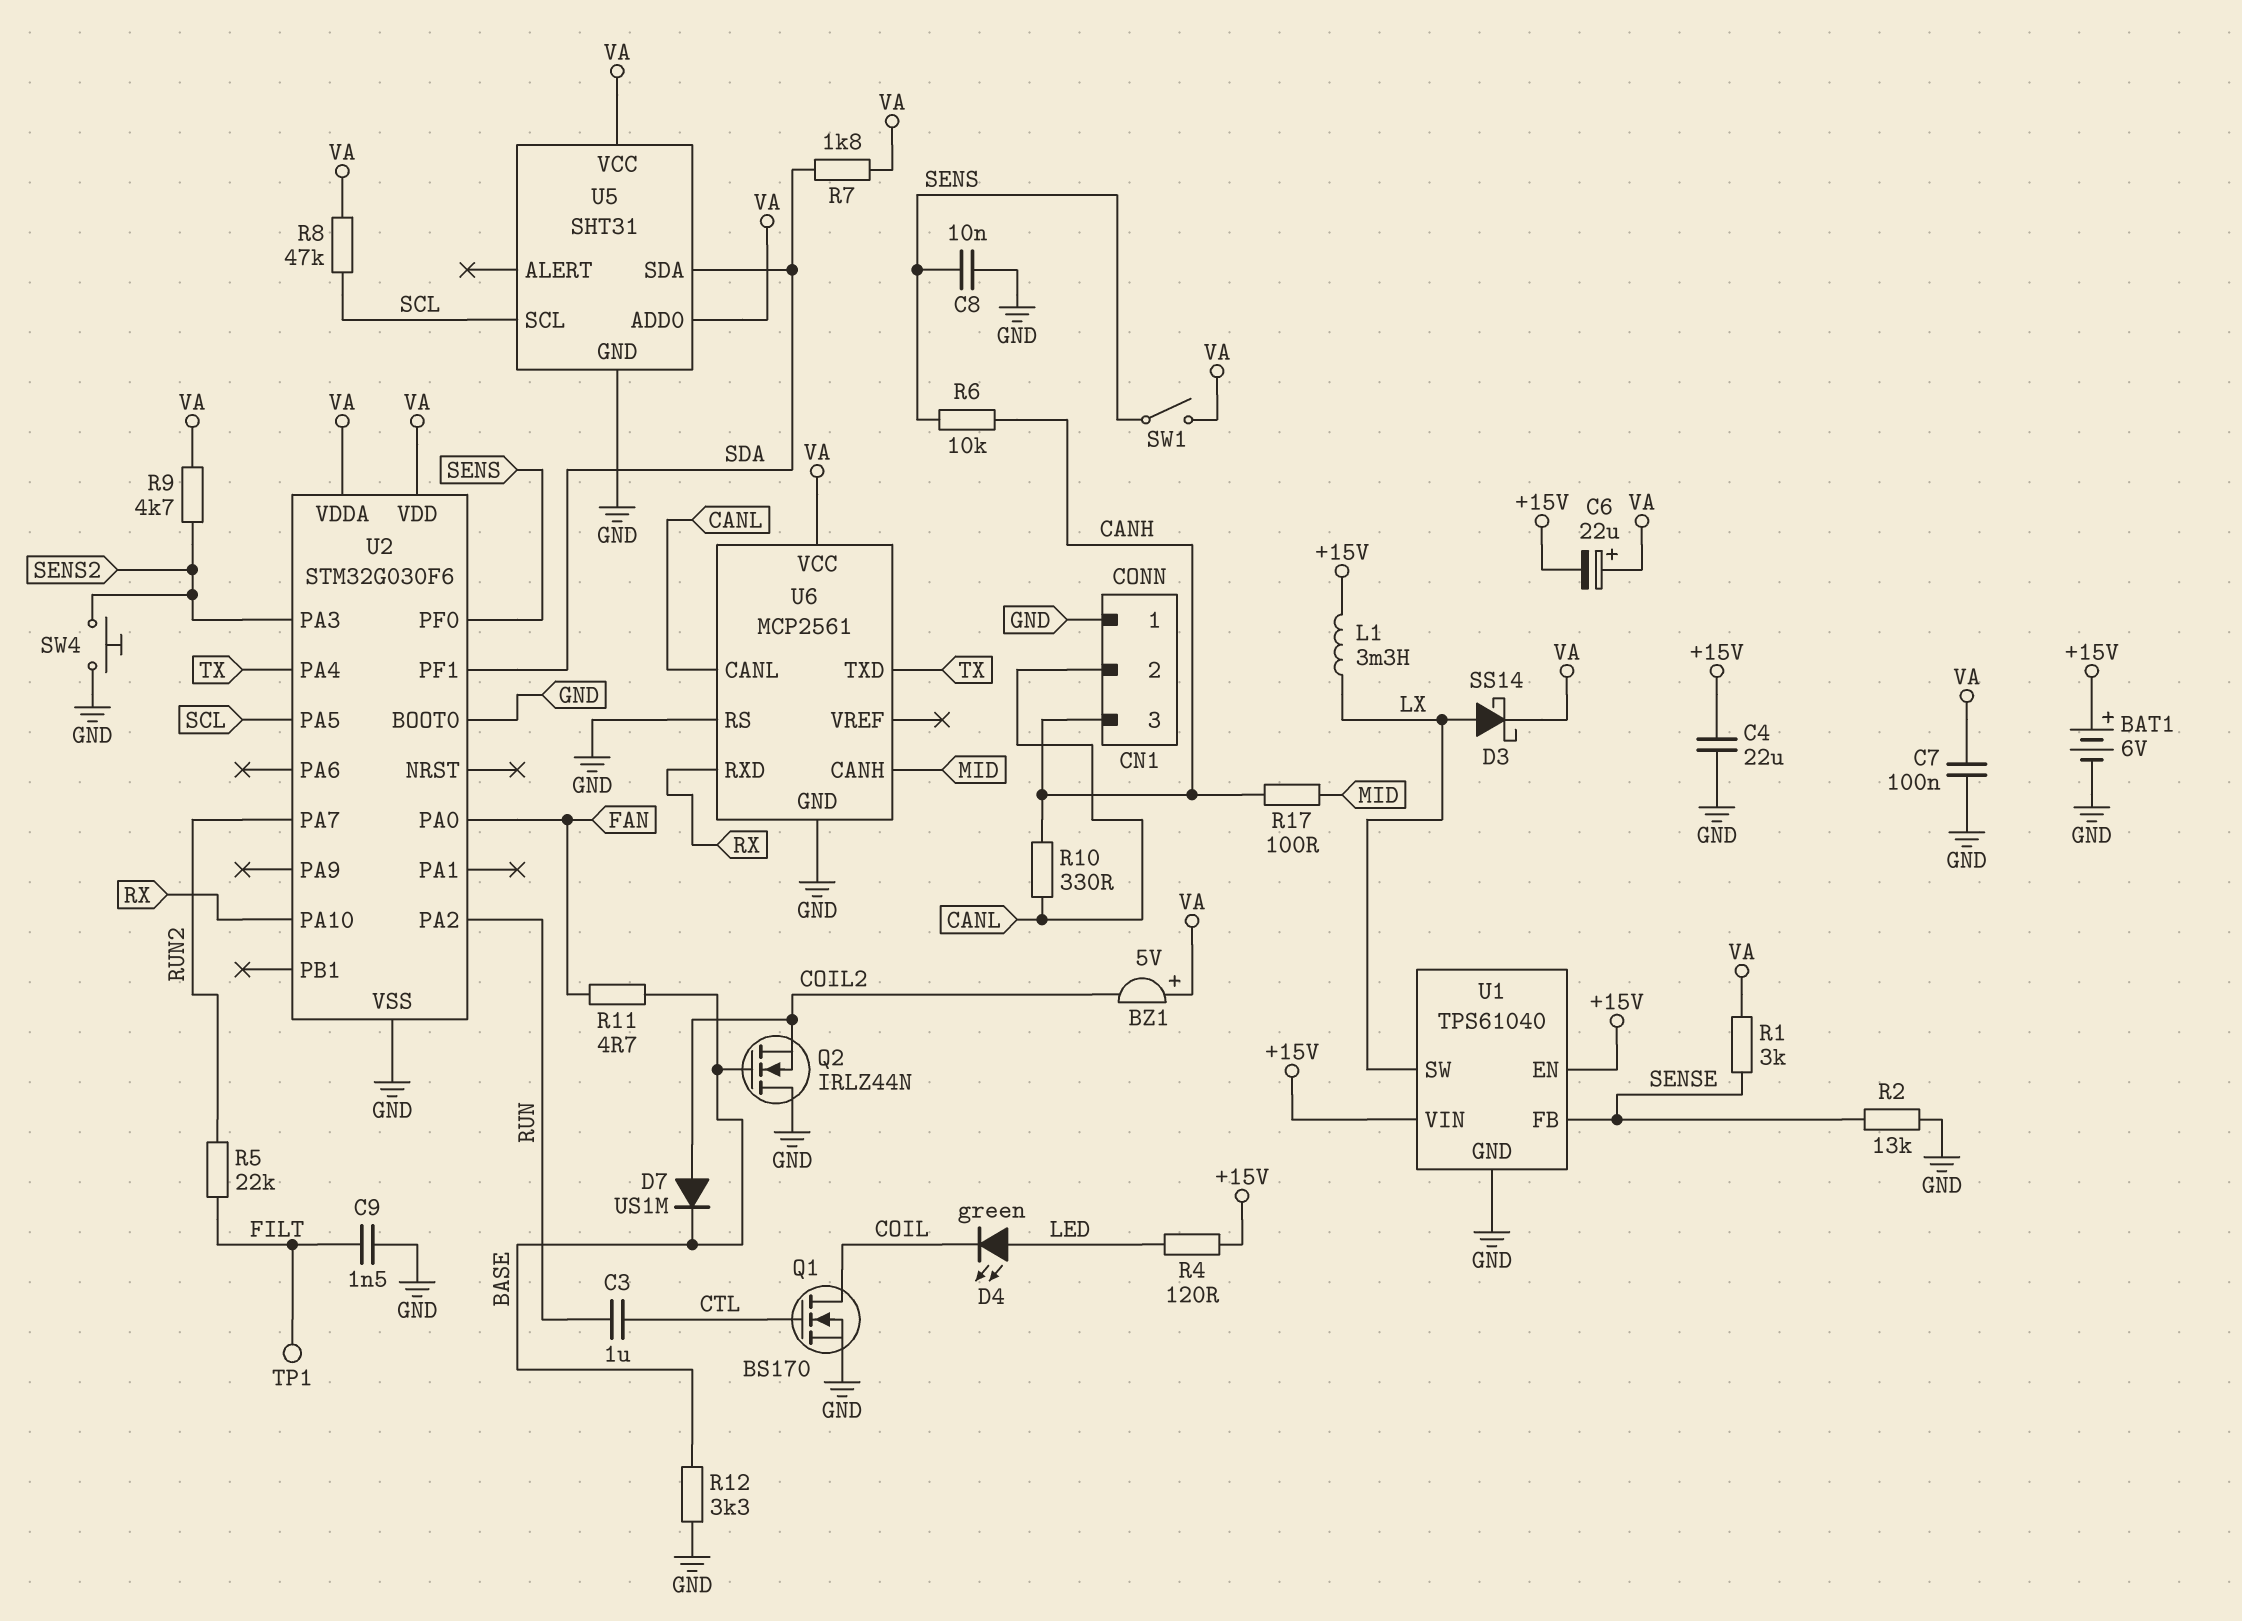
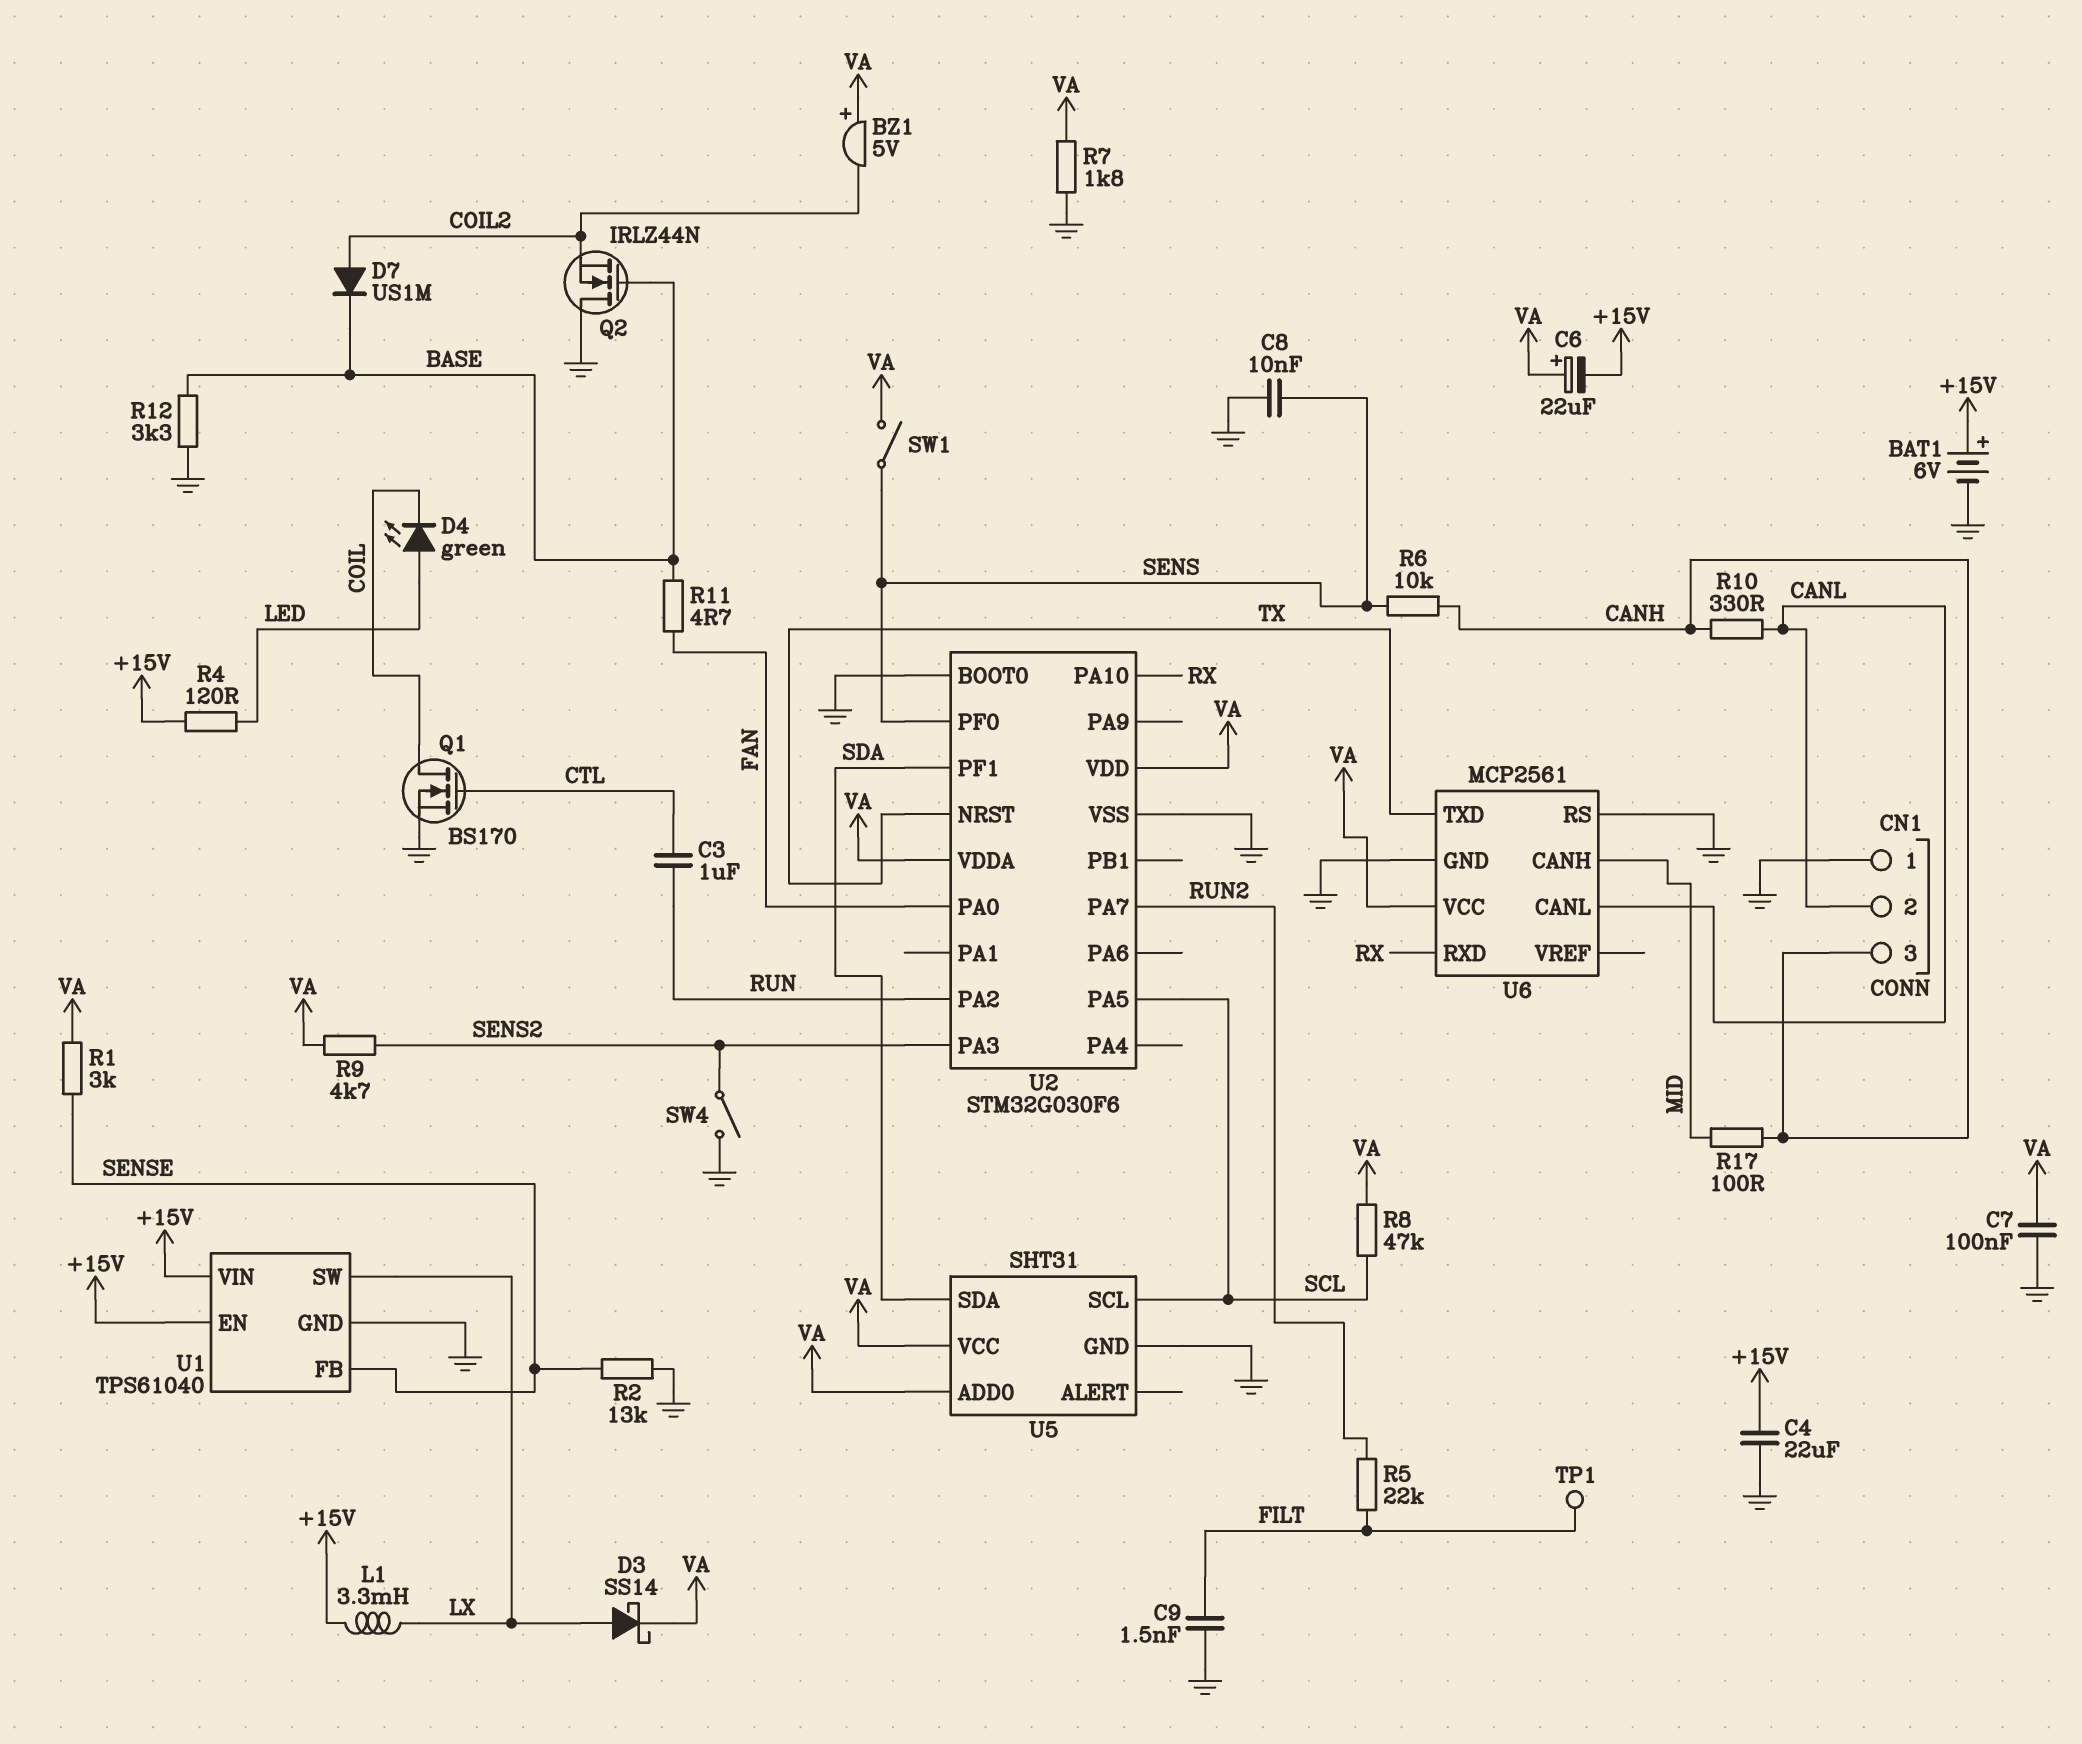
R7: 1.8k (SDA, VA) -> 1.8k (GND, VA)
SW4: button (GND, SENS2) -> switch (GND, SENS2)
U2 pin NRST: none -> TX
U2 pin PA4: TX -> none

